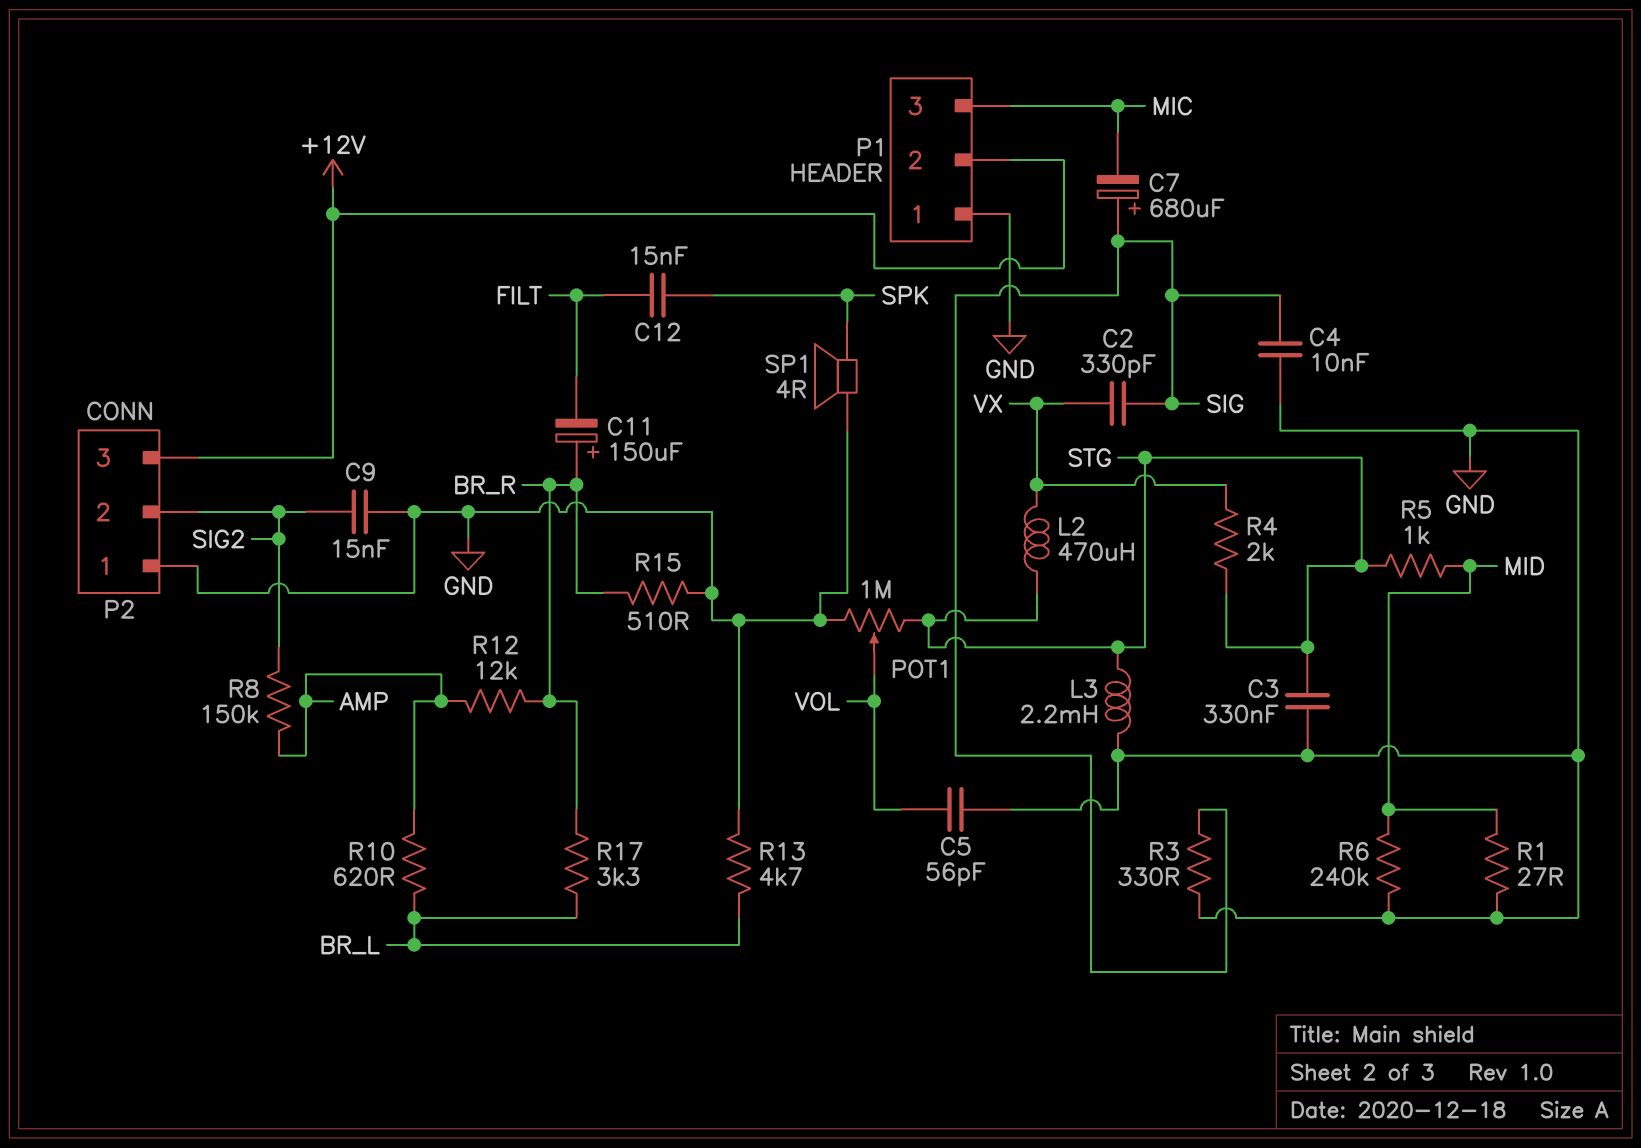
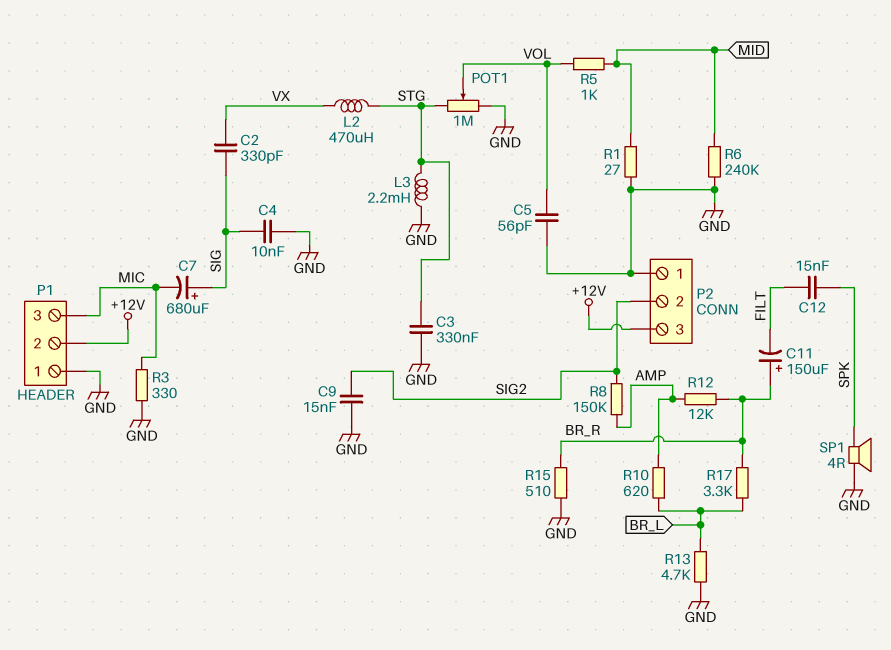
R3: 330 (GND, SIG) -> 330 (GND, MIC)
R4: 2k (STG, VX) -> none
R5: 1k (MID, STG) -> 1k (MID, VOL)

